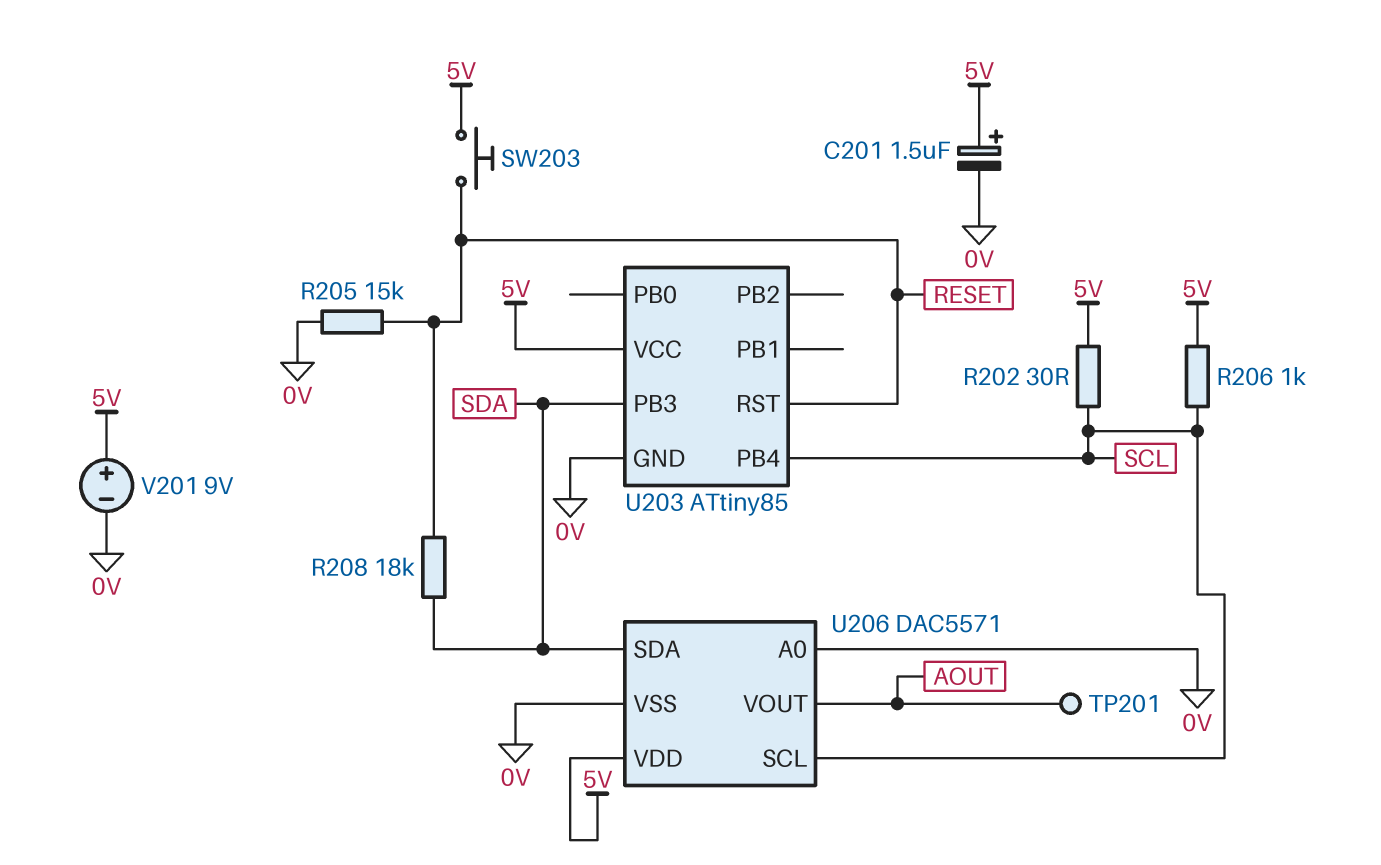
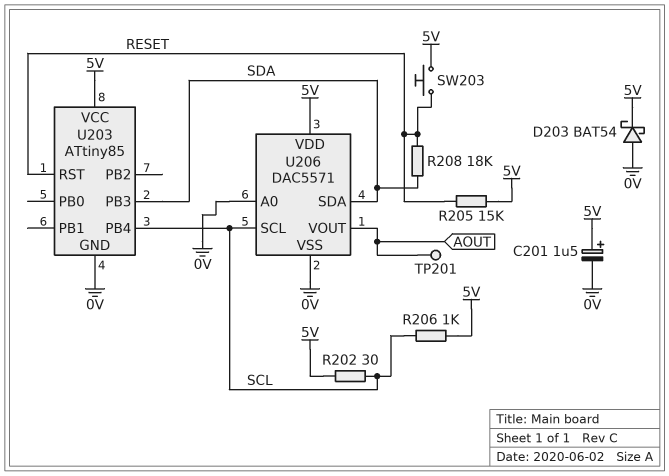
D203: none -> schottky BAT54 (A 0V, K 5V)
R205: 15k (0V, RESET) -> 15k (5V, RESET)
V201: 9V (plus 5V, minus 0V) -> none

